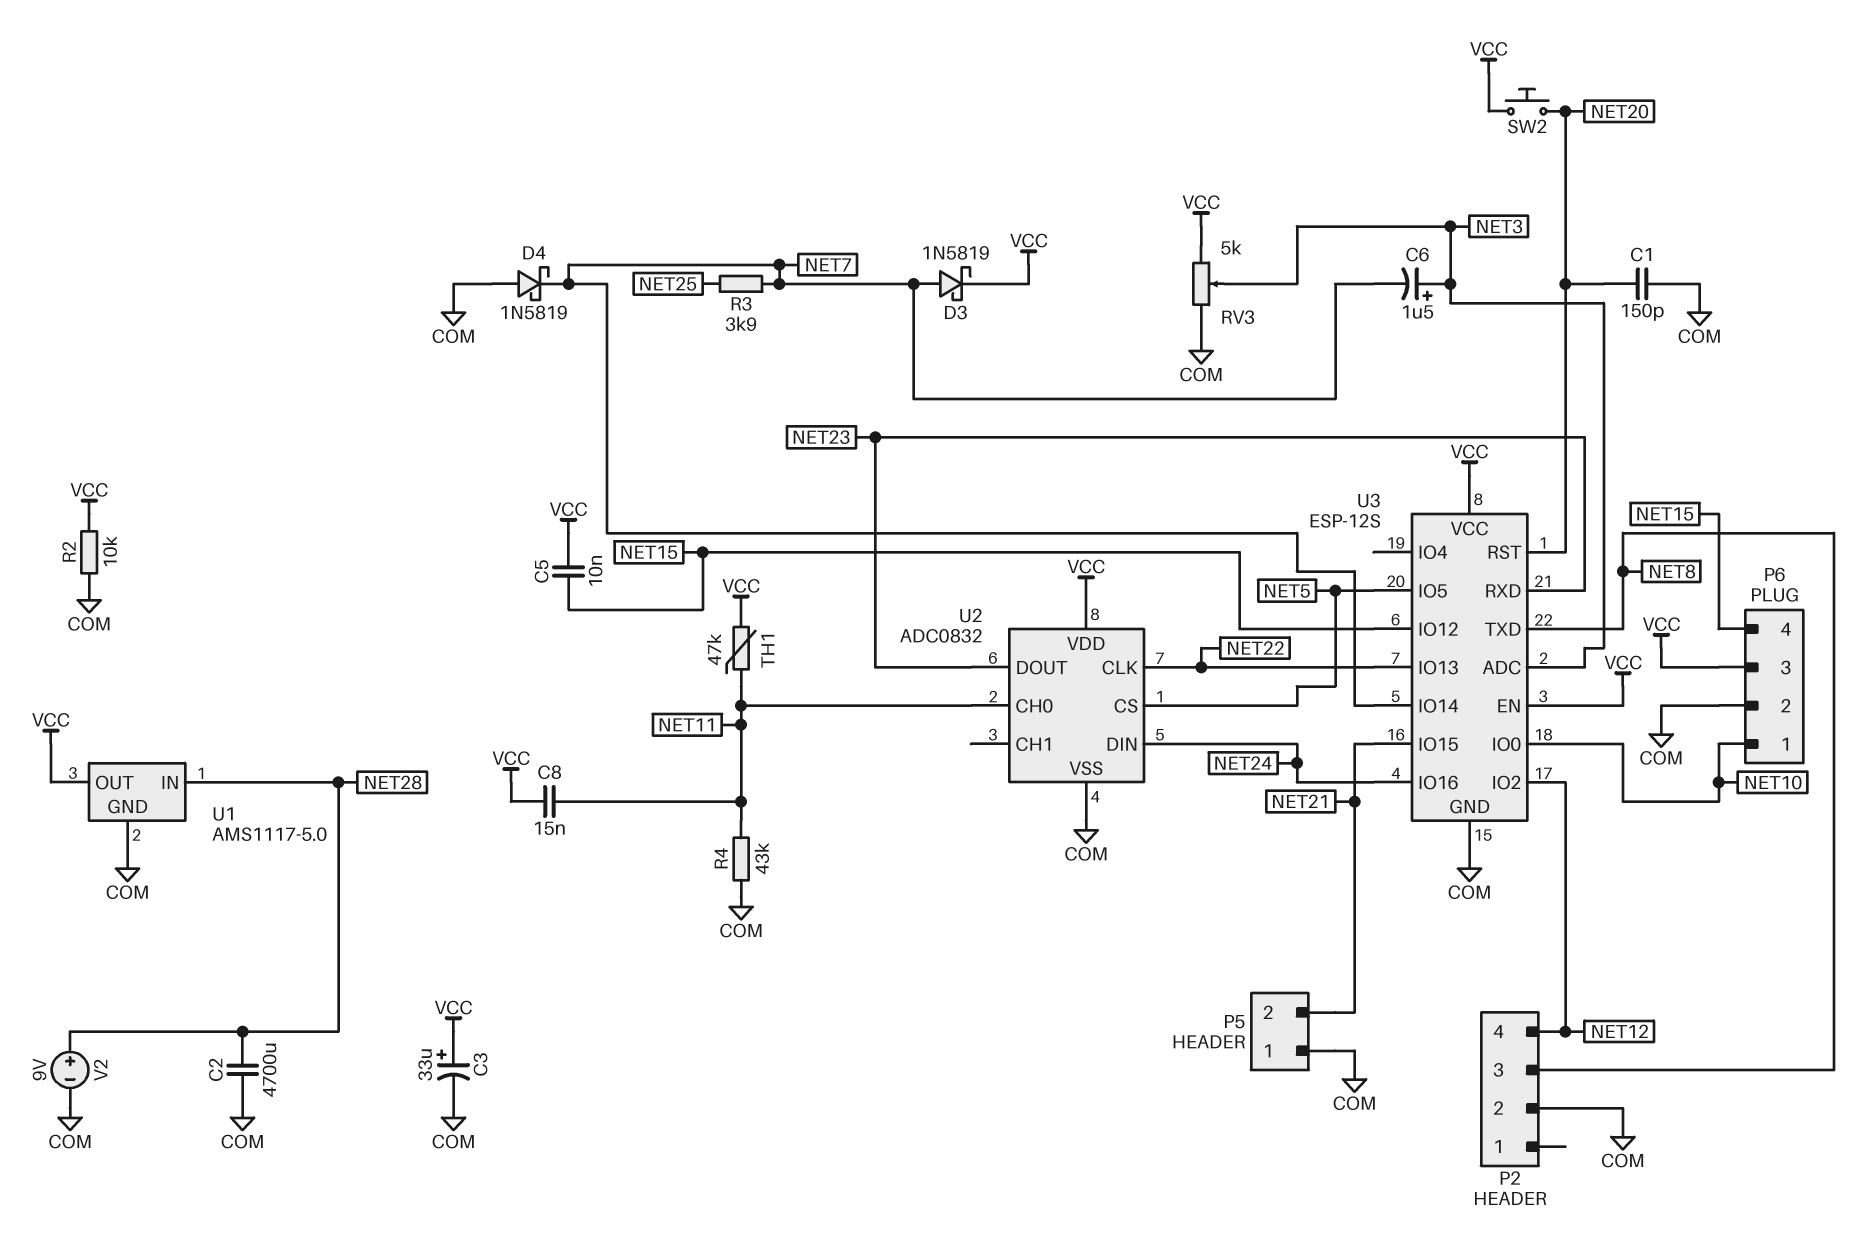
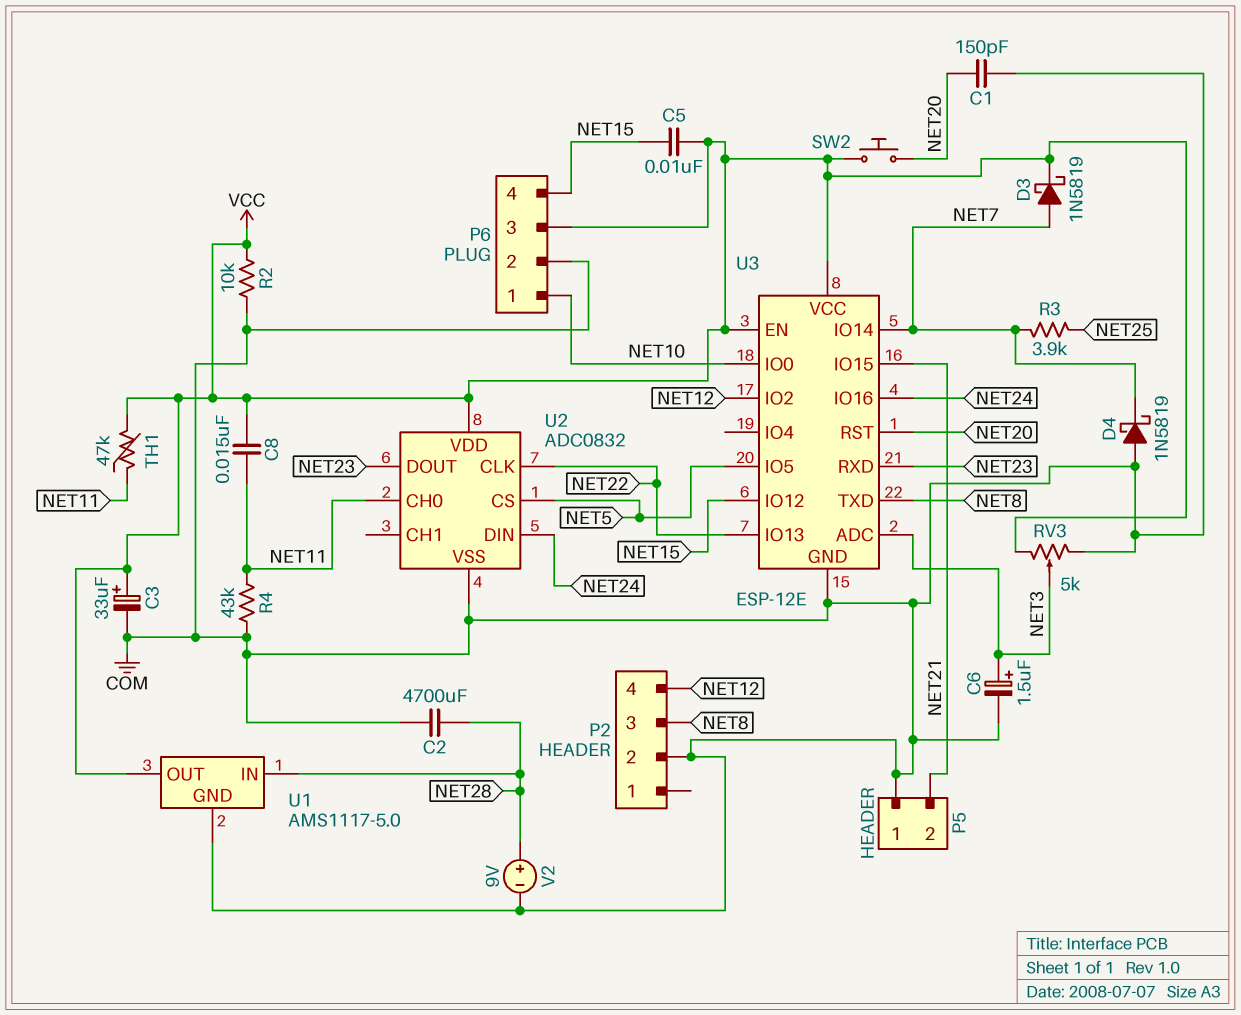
C6: 1.5uF (plus NET3, minus NET7) -> 1.5uF (plus NET3, minus COM)
U3: ESP-12S -> ESP-12E

